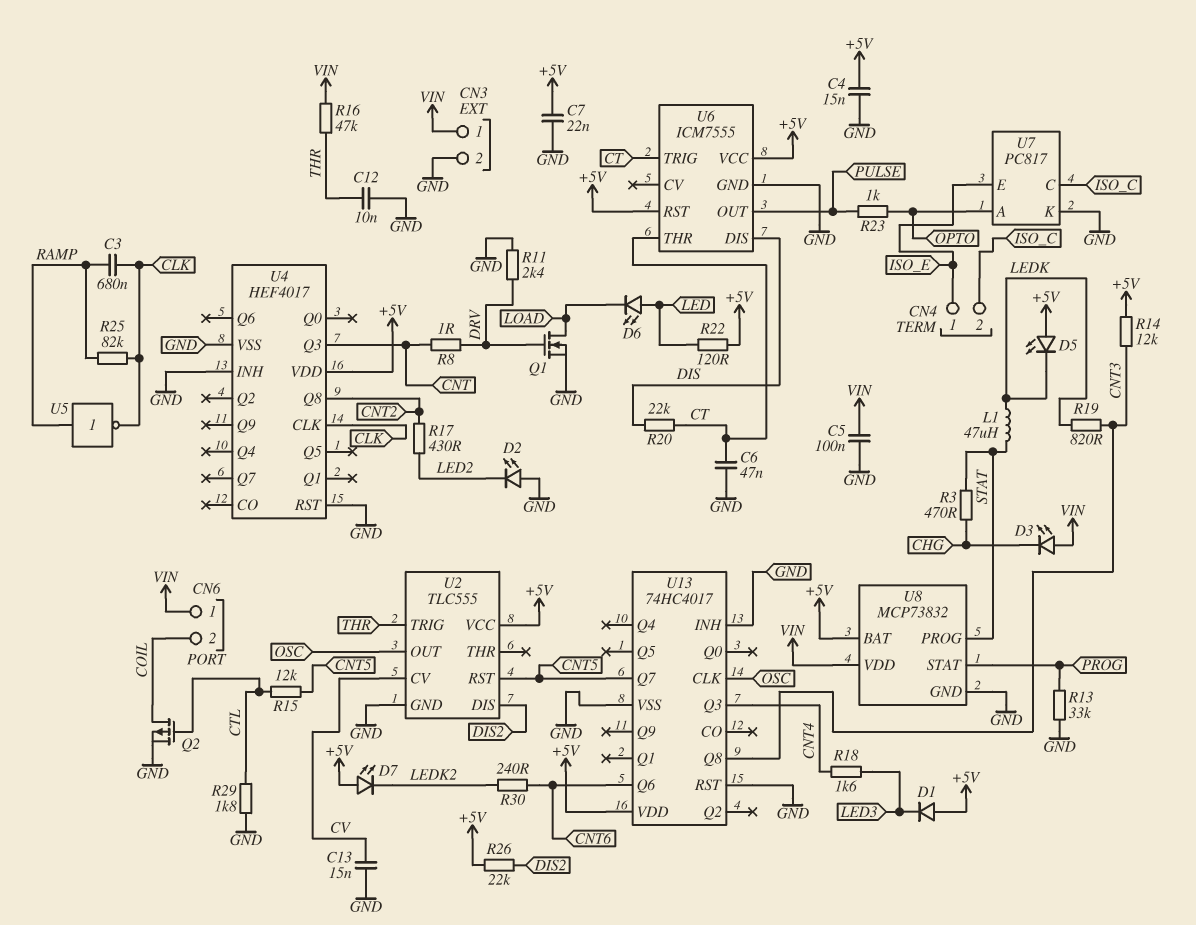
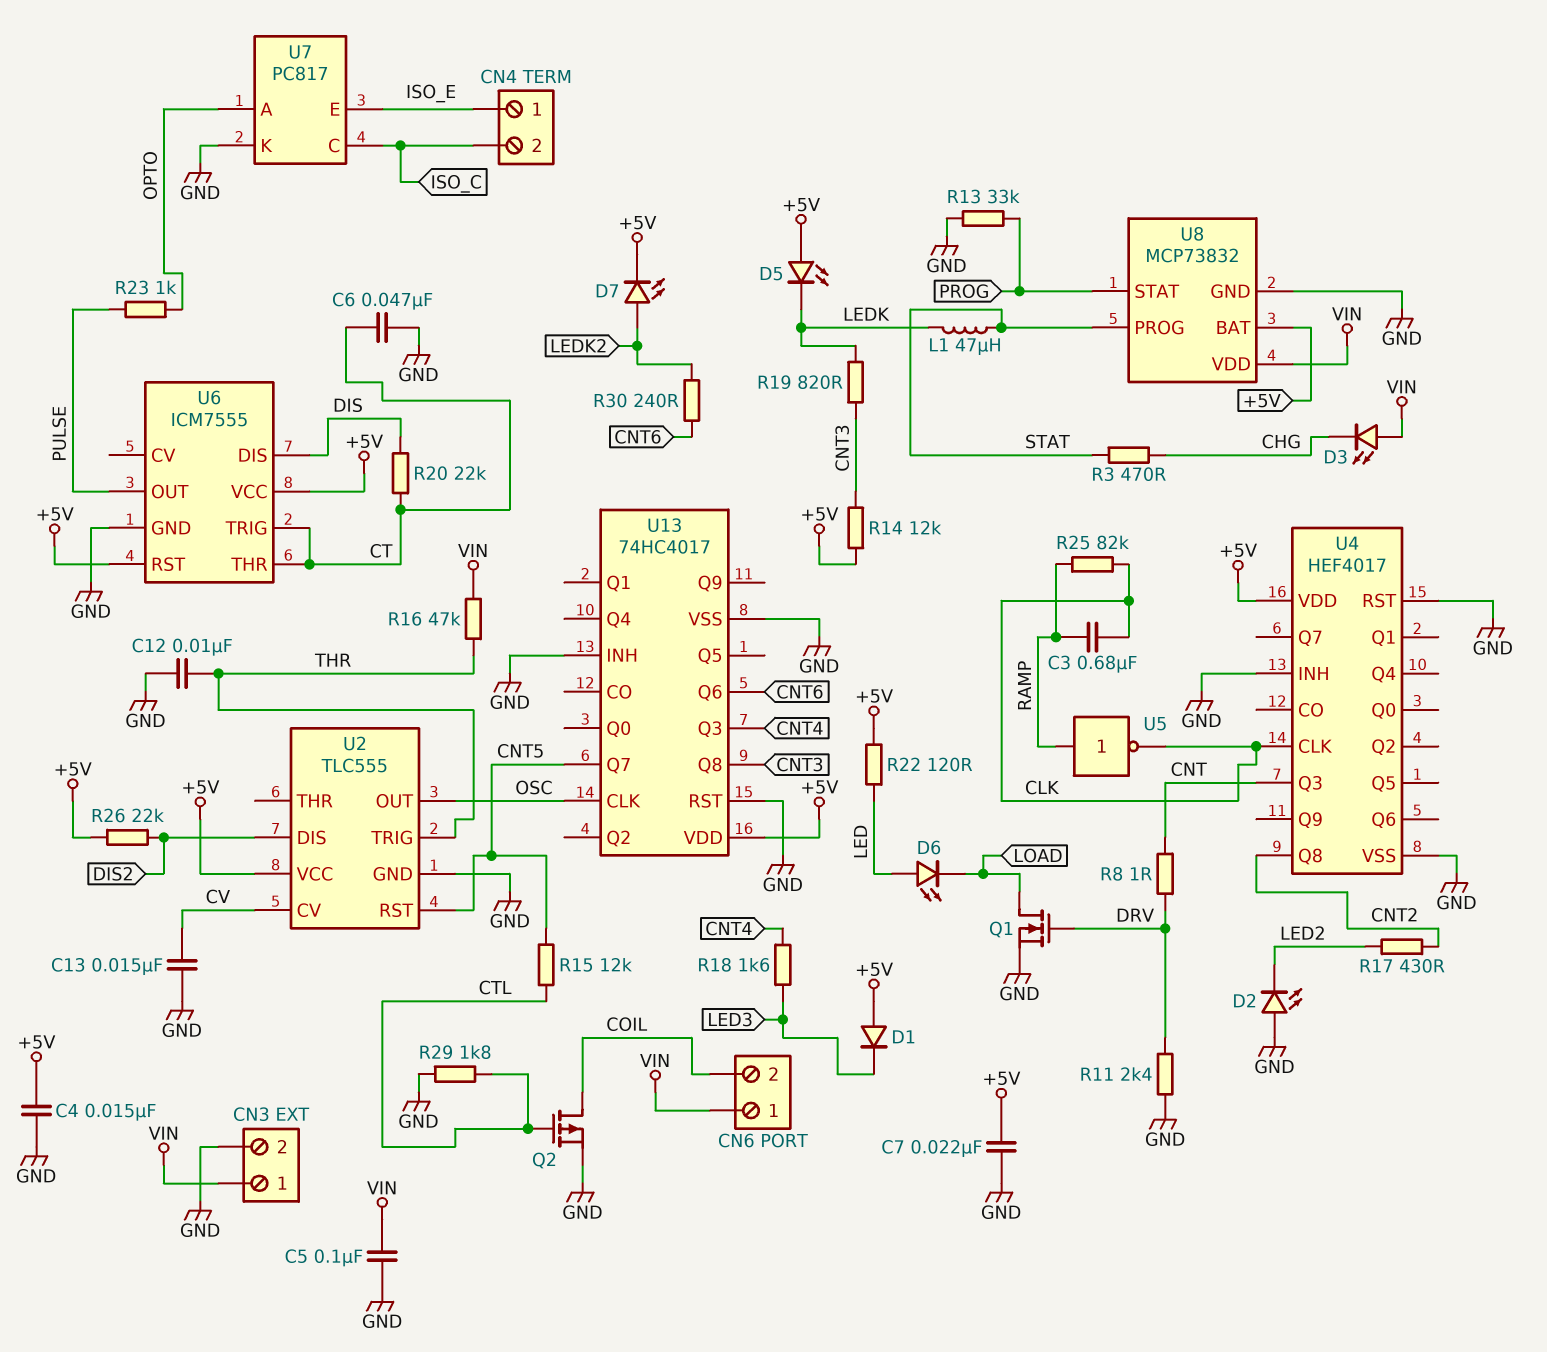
D7: LED (A +5V, K LEDK2) -> LED (A LEDK2, K +5V)

